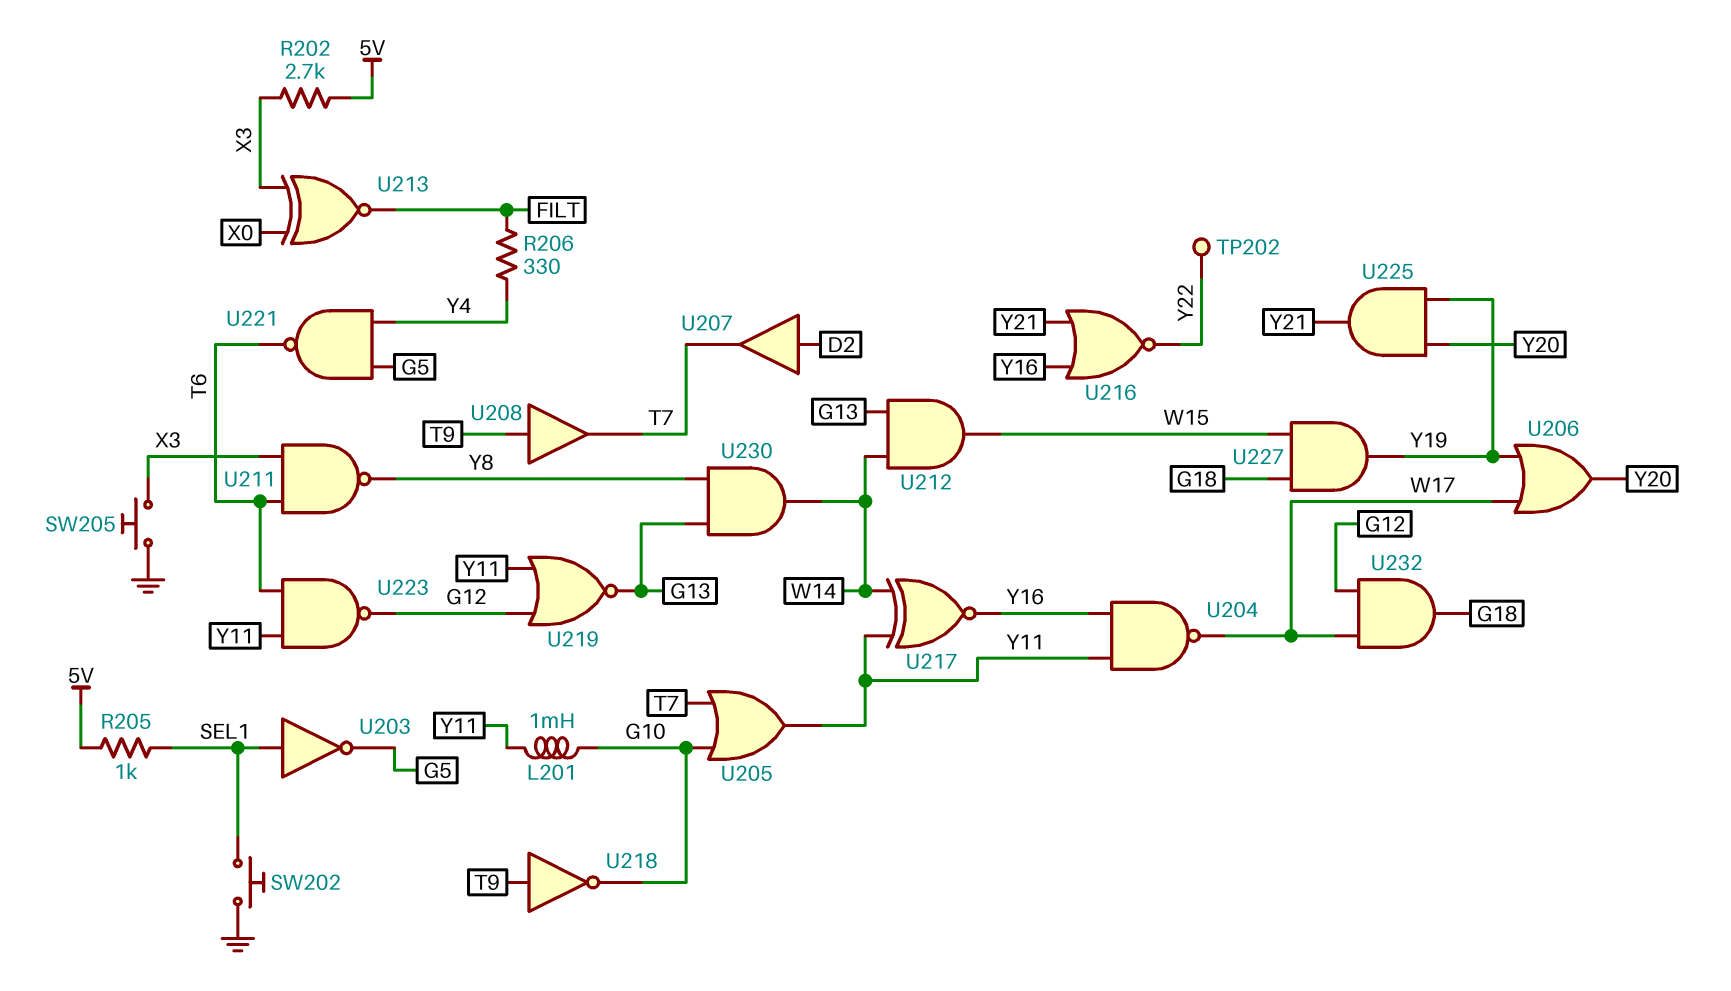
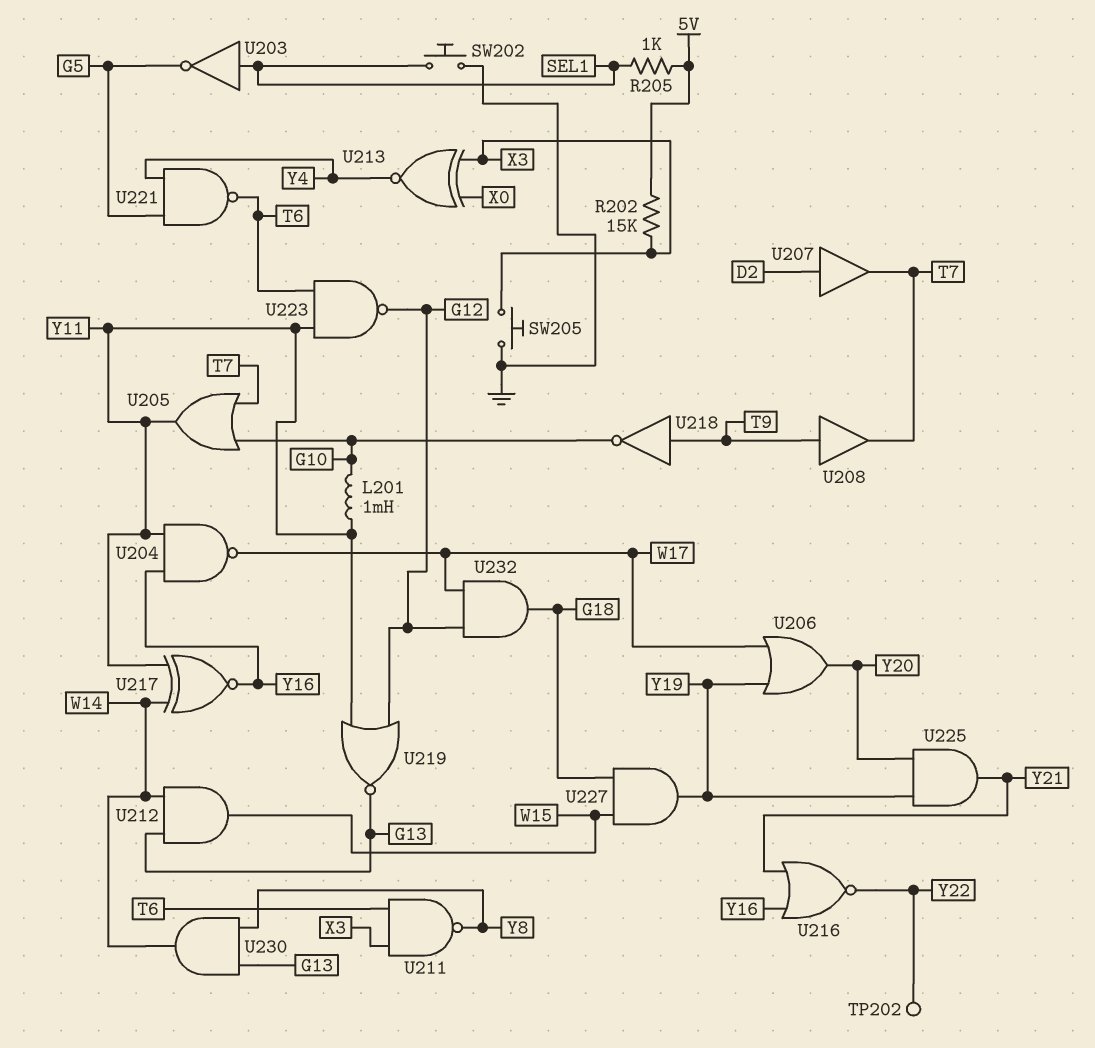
R202: 2.7k (5V, X3) -> 15k (5V, X3)
R206: 330 (FILT, Y4) -> none
U213: XNOR (in X0, in X3, out FILT) -> XNOR (in X0, in X3, out Y4)

